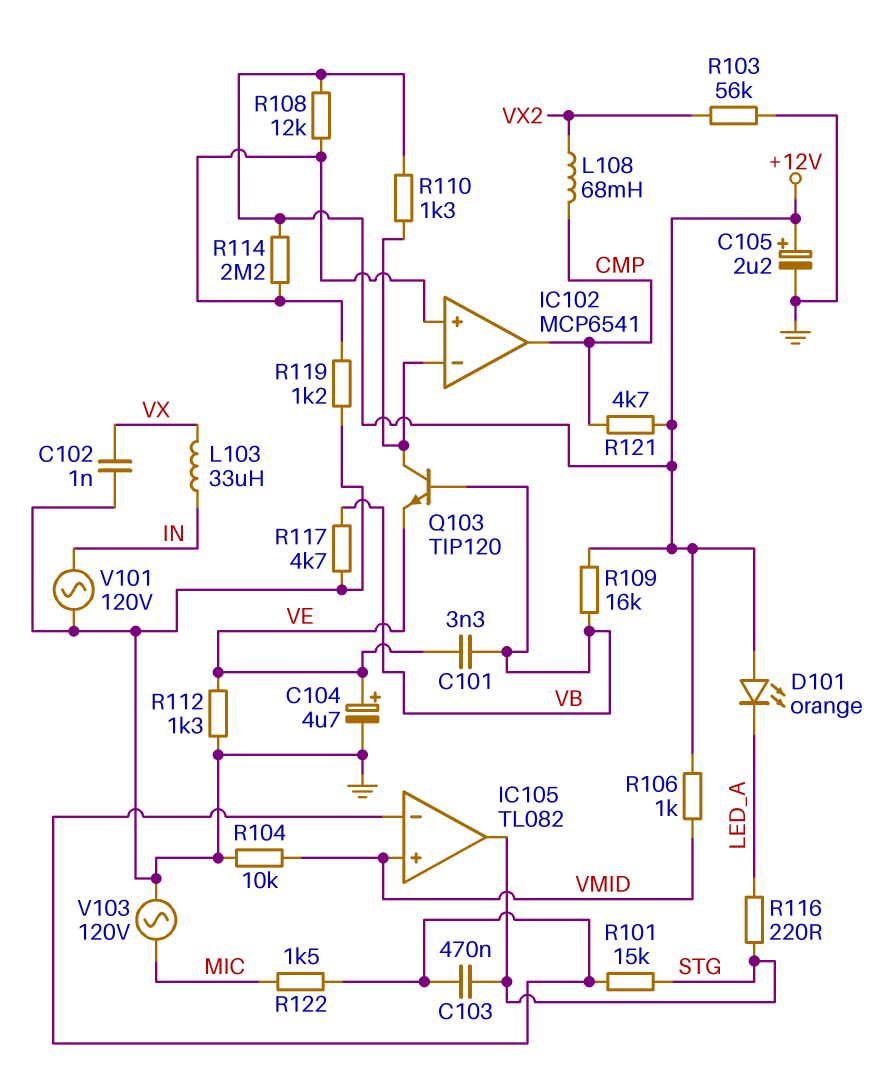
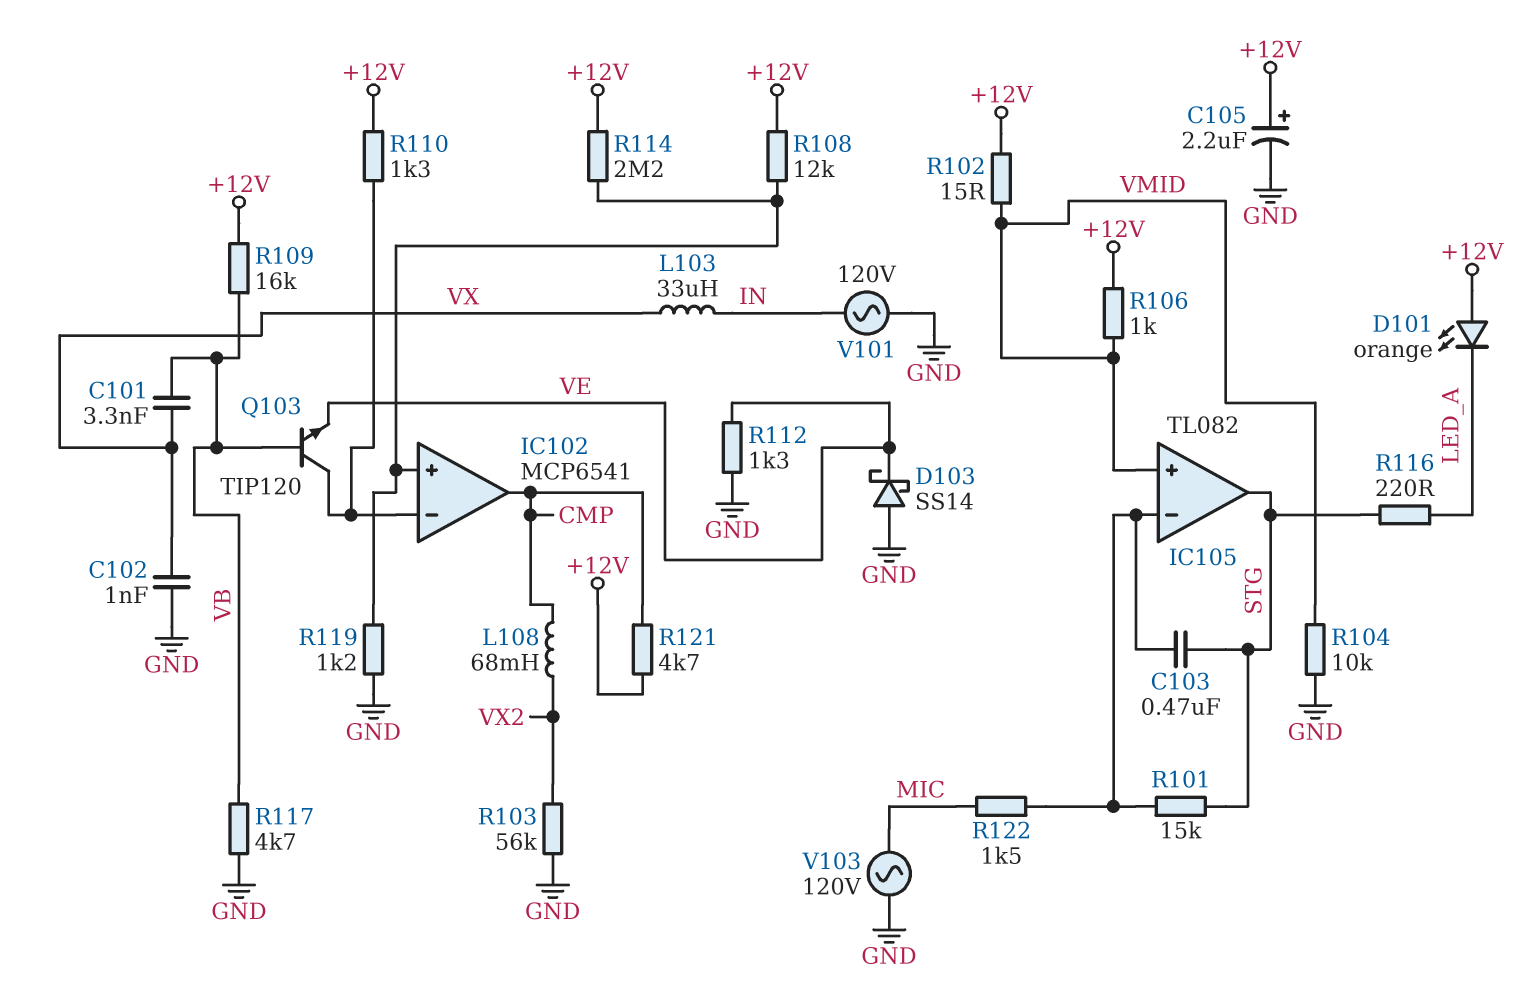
C101: 3.3nF (VB, VE) -> 3.3nF (VB, VX)
C104: 4.7uF (plus VE, minus GND) -> none
D103: none -> schottky SS14 (A GND, K VE)
R102: none -> 15 (+12V, VMID)

